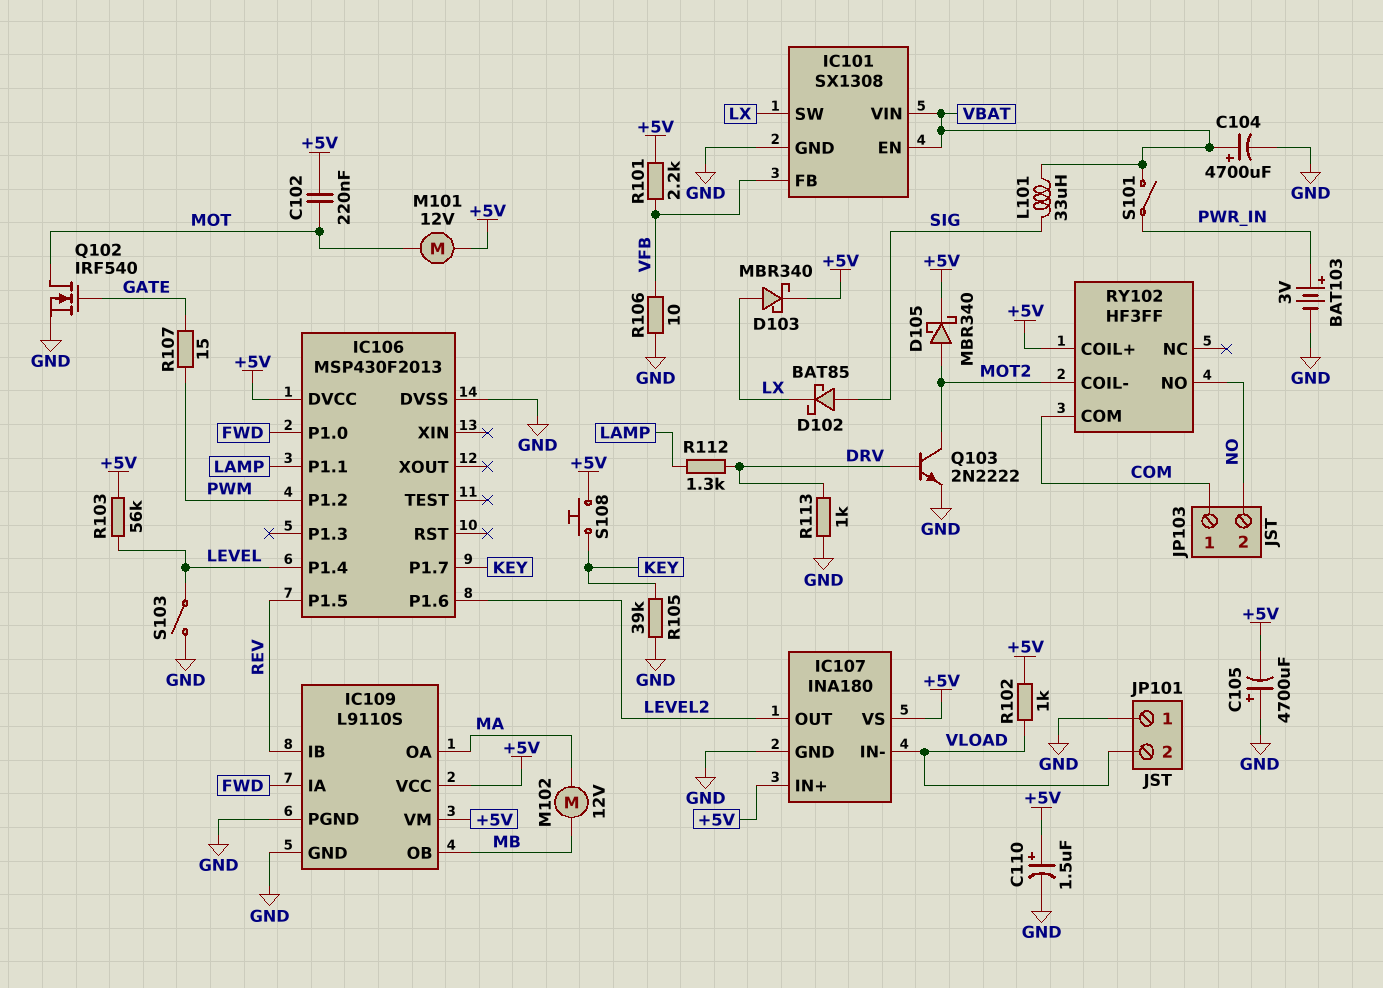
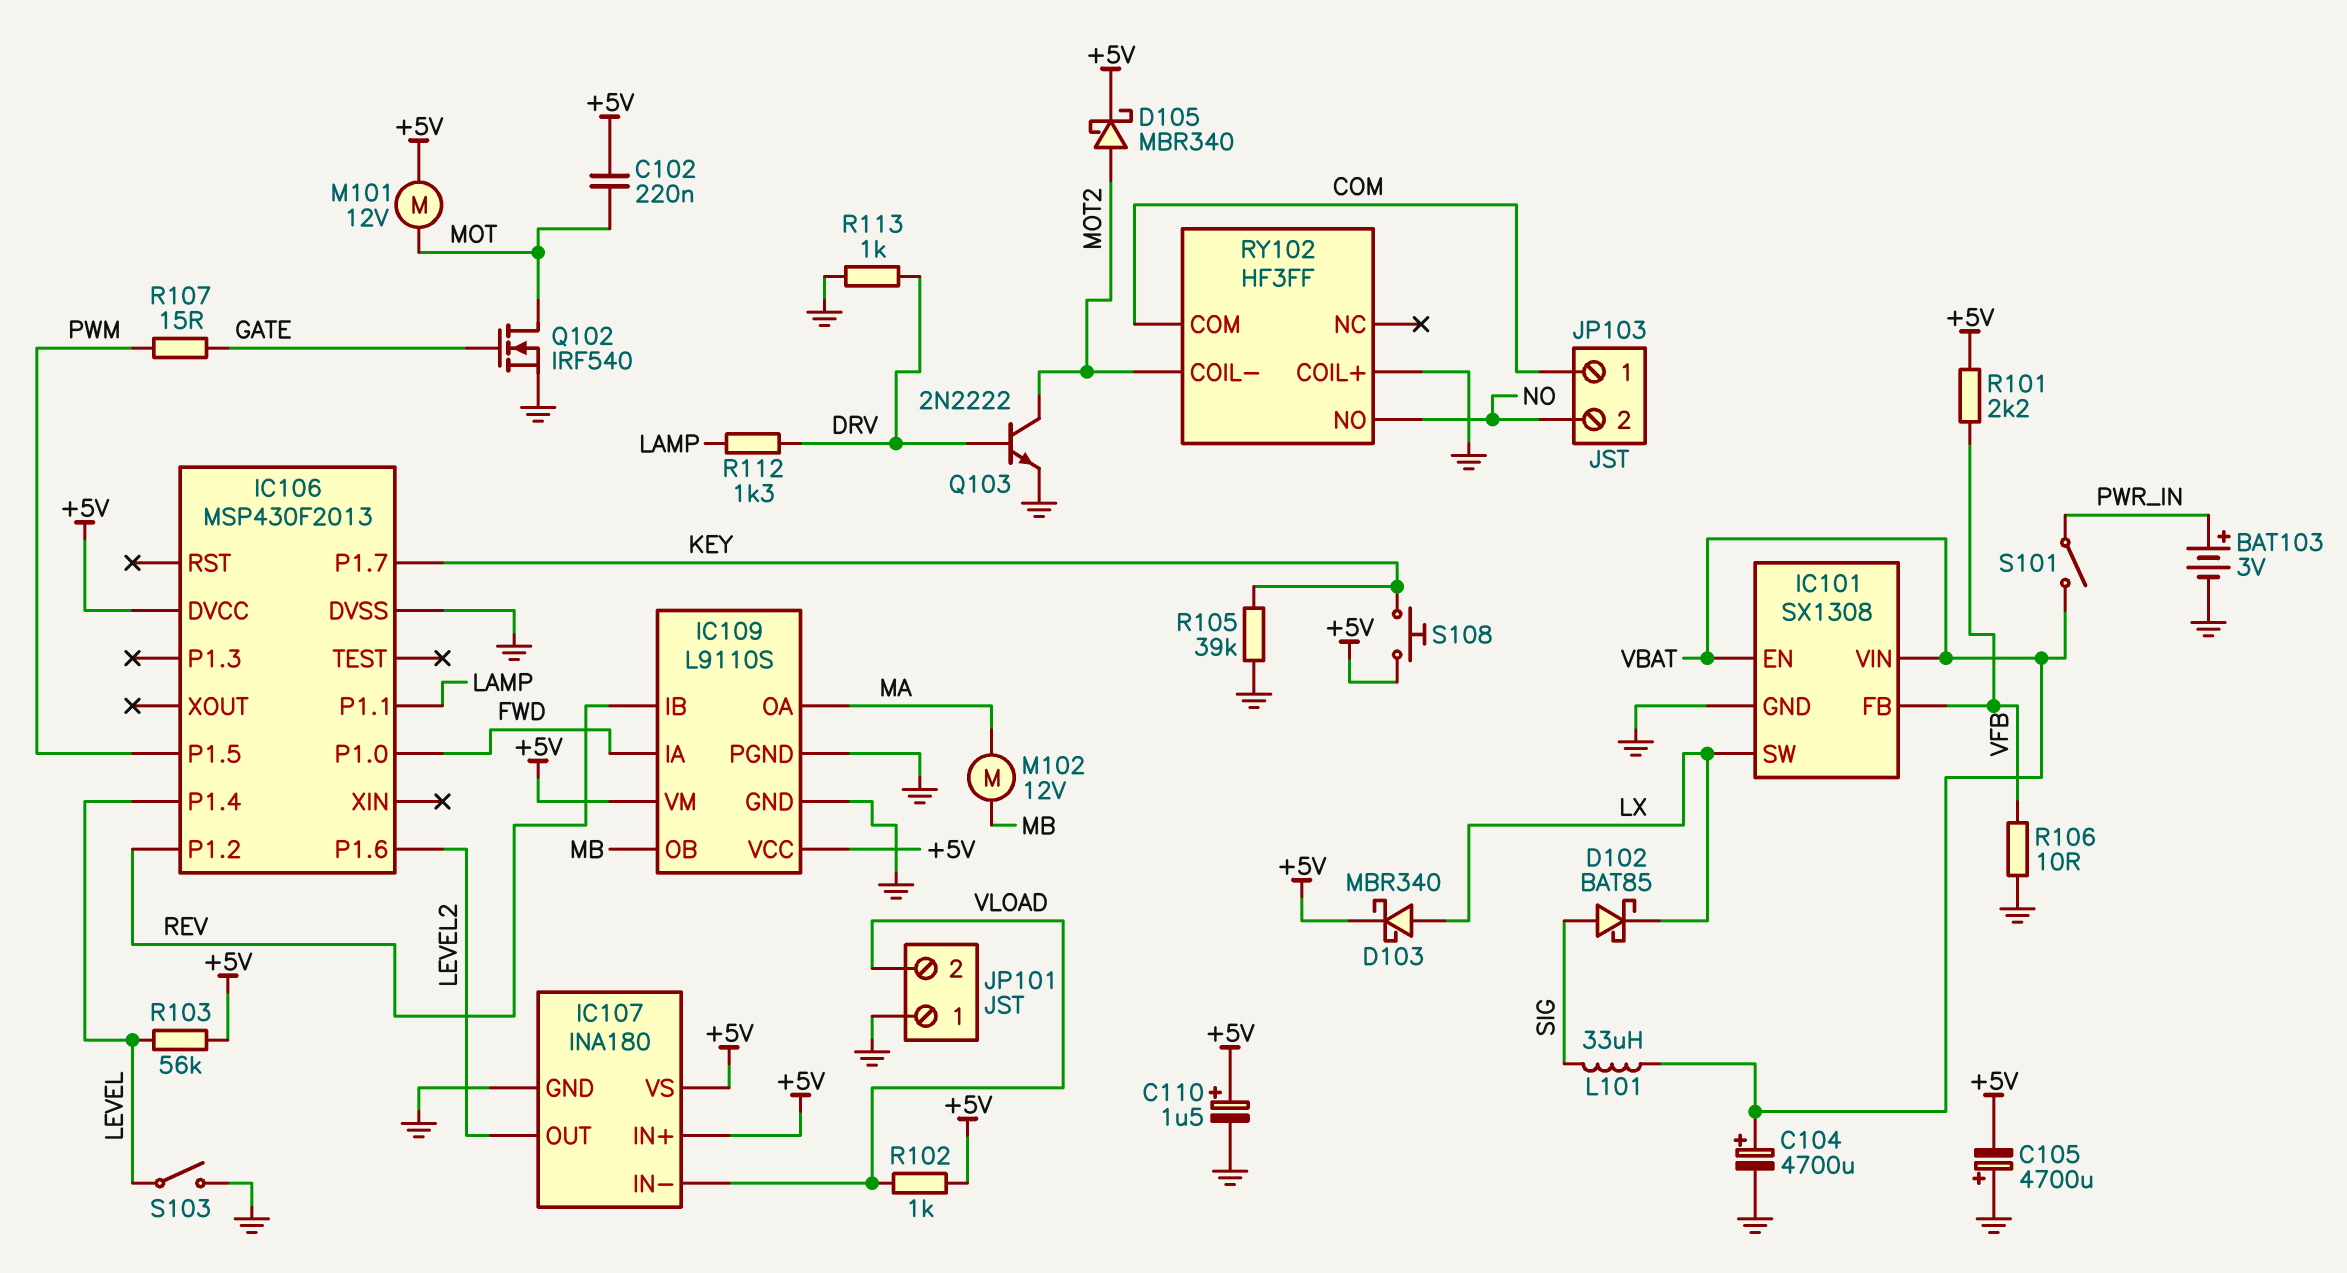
IC106 pin P1.2: PWM -> REV
IC106 pin P1.5: REV -> PWM
RY102 pin COIL+: +5V -> GND

